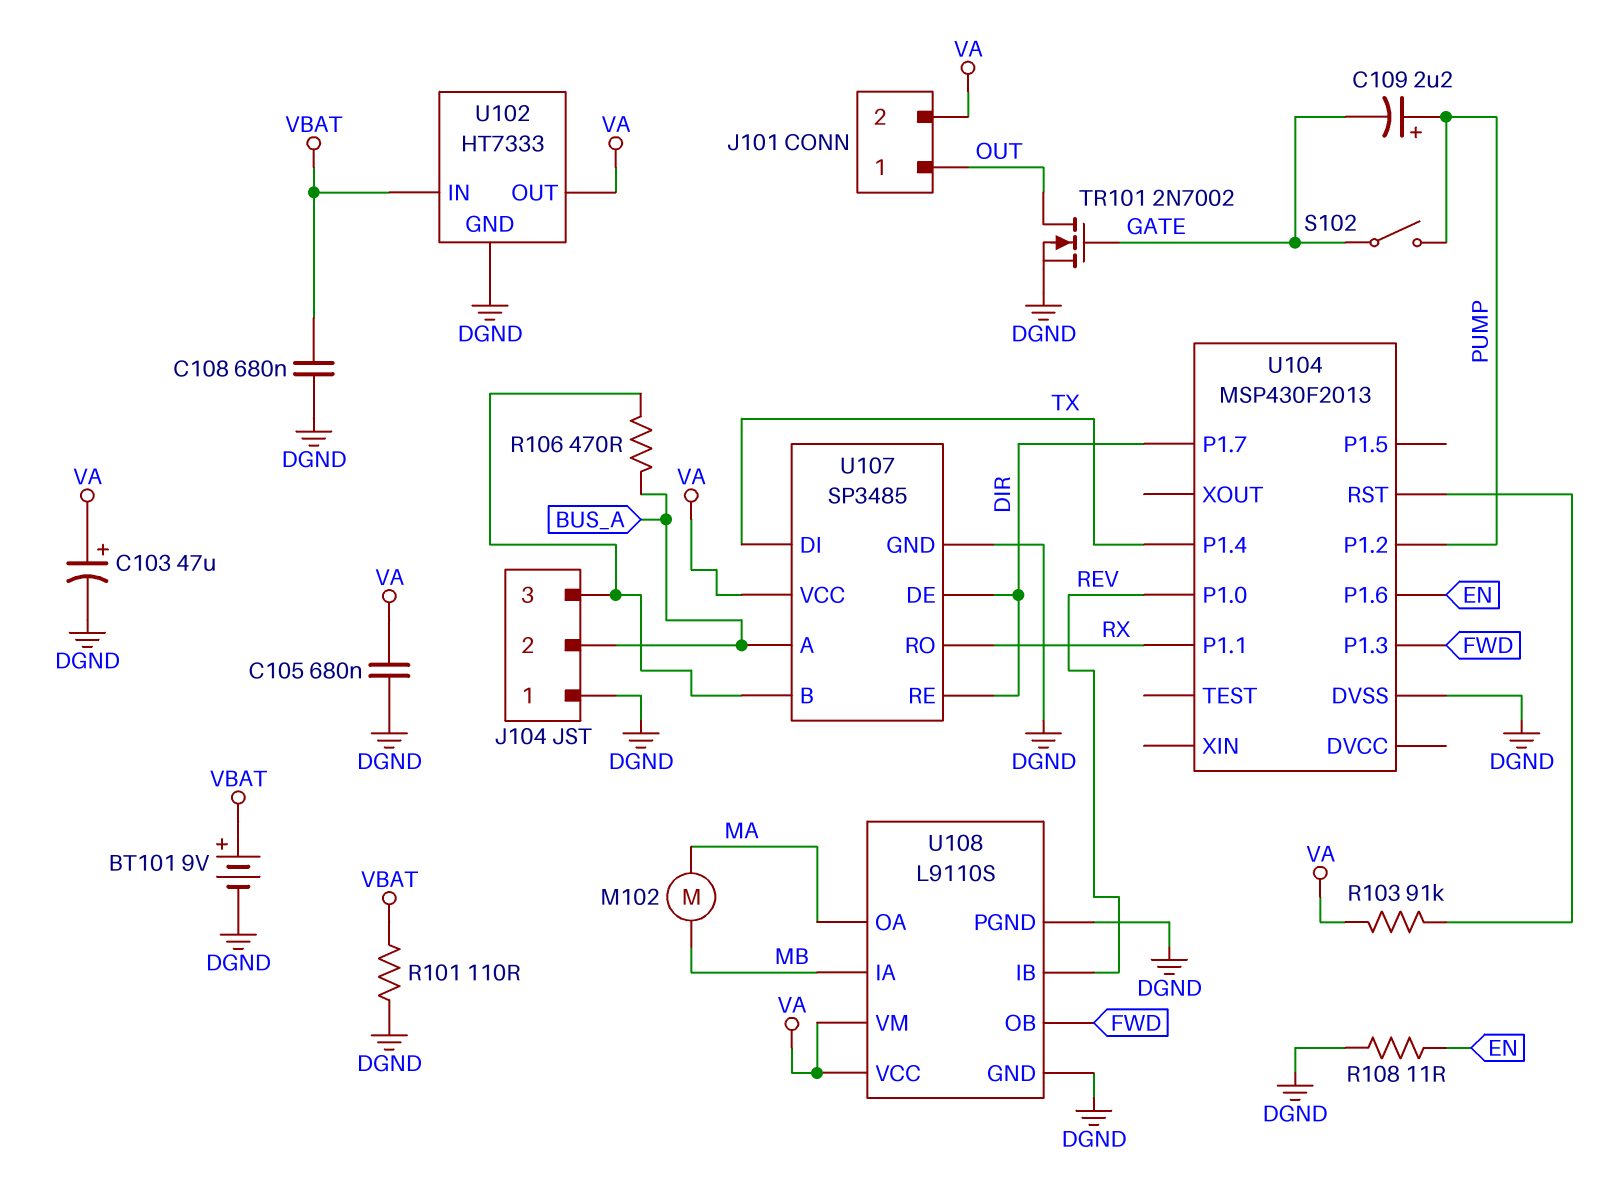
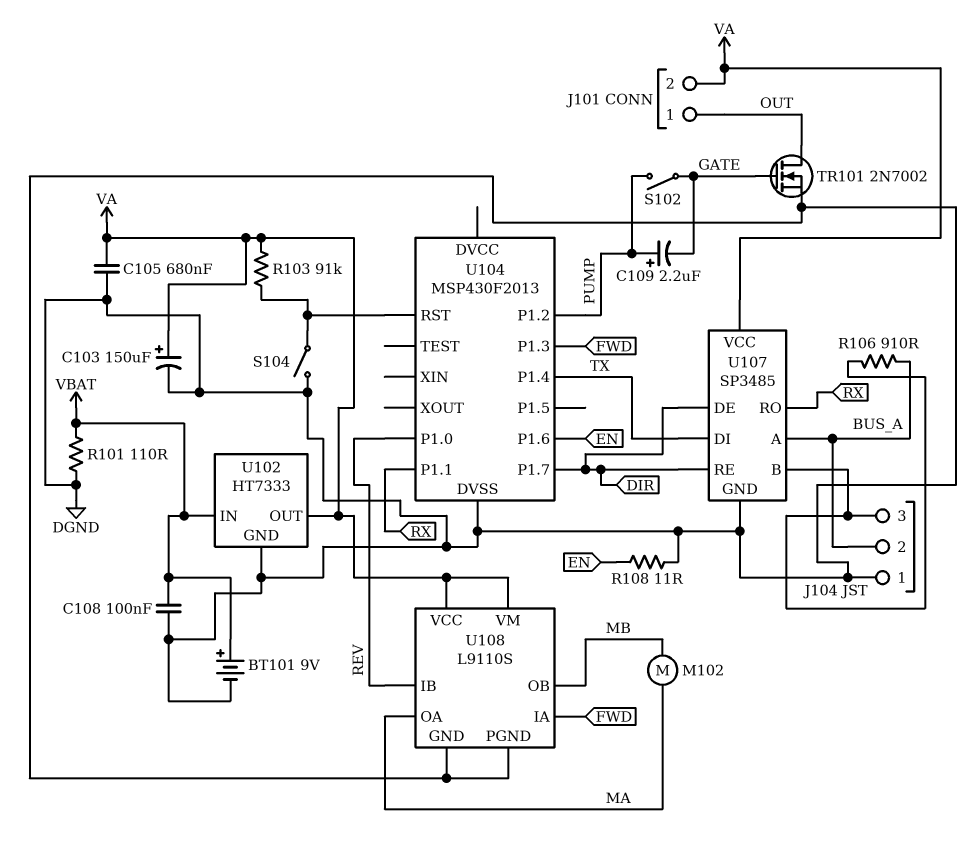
C103: 47uF (plus VA, minus DGND) -> 150uF (plus VA, minus DGND)
C108: 680nF (DGND, VBAT) -> 100nF (DGND, VBAT)
R106: 470 (BUS_A, J104/3) -> 910 (BUS_A, J104/3)
S104: none -> switch (DGND, U104/RST)
U108 pin IA: MB -> FWD
U108 pin OB: FWD -> MB

